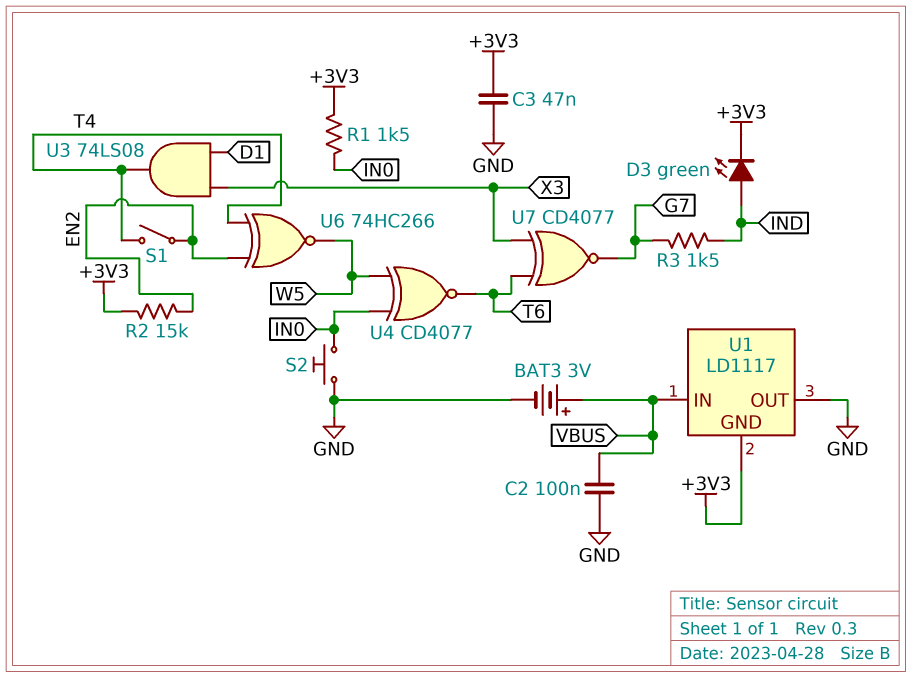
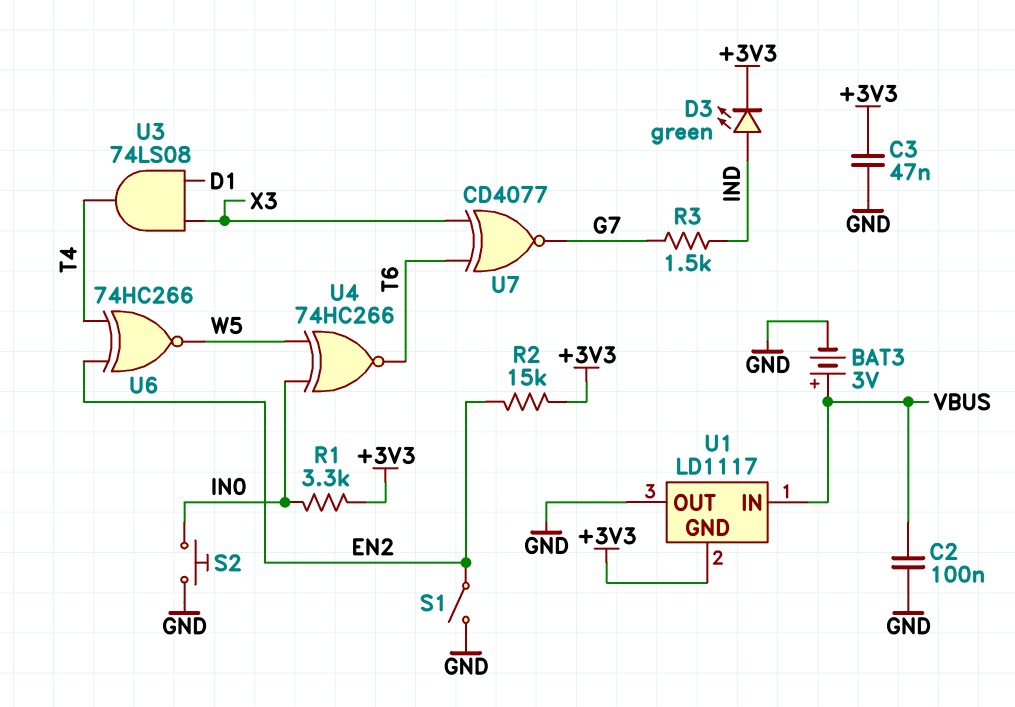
R1: 1.5k (+3V3, IN0) -> 3.3k (+3V3, IN0)
S1: switch (EN2, T4) -> switch (EN2, GND)
U4: XNOR CD4077 (in IN0, in W5, out T6) -> XNOR 74HC266 (in IN0, in W5, out T6)

